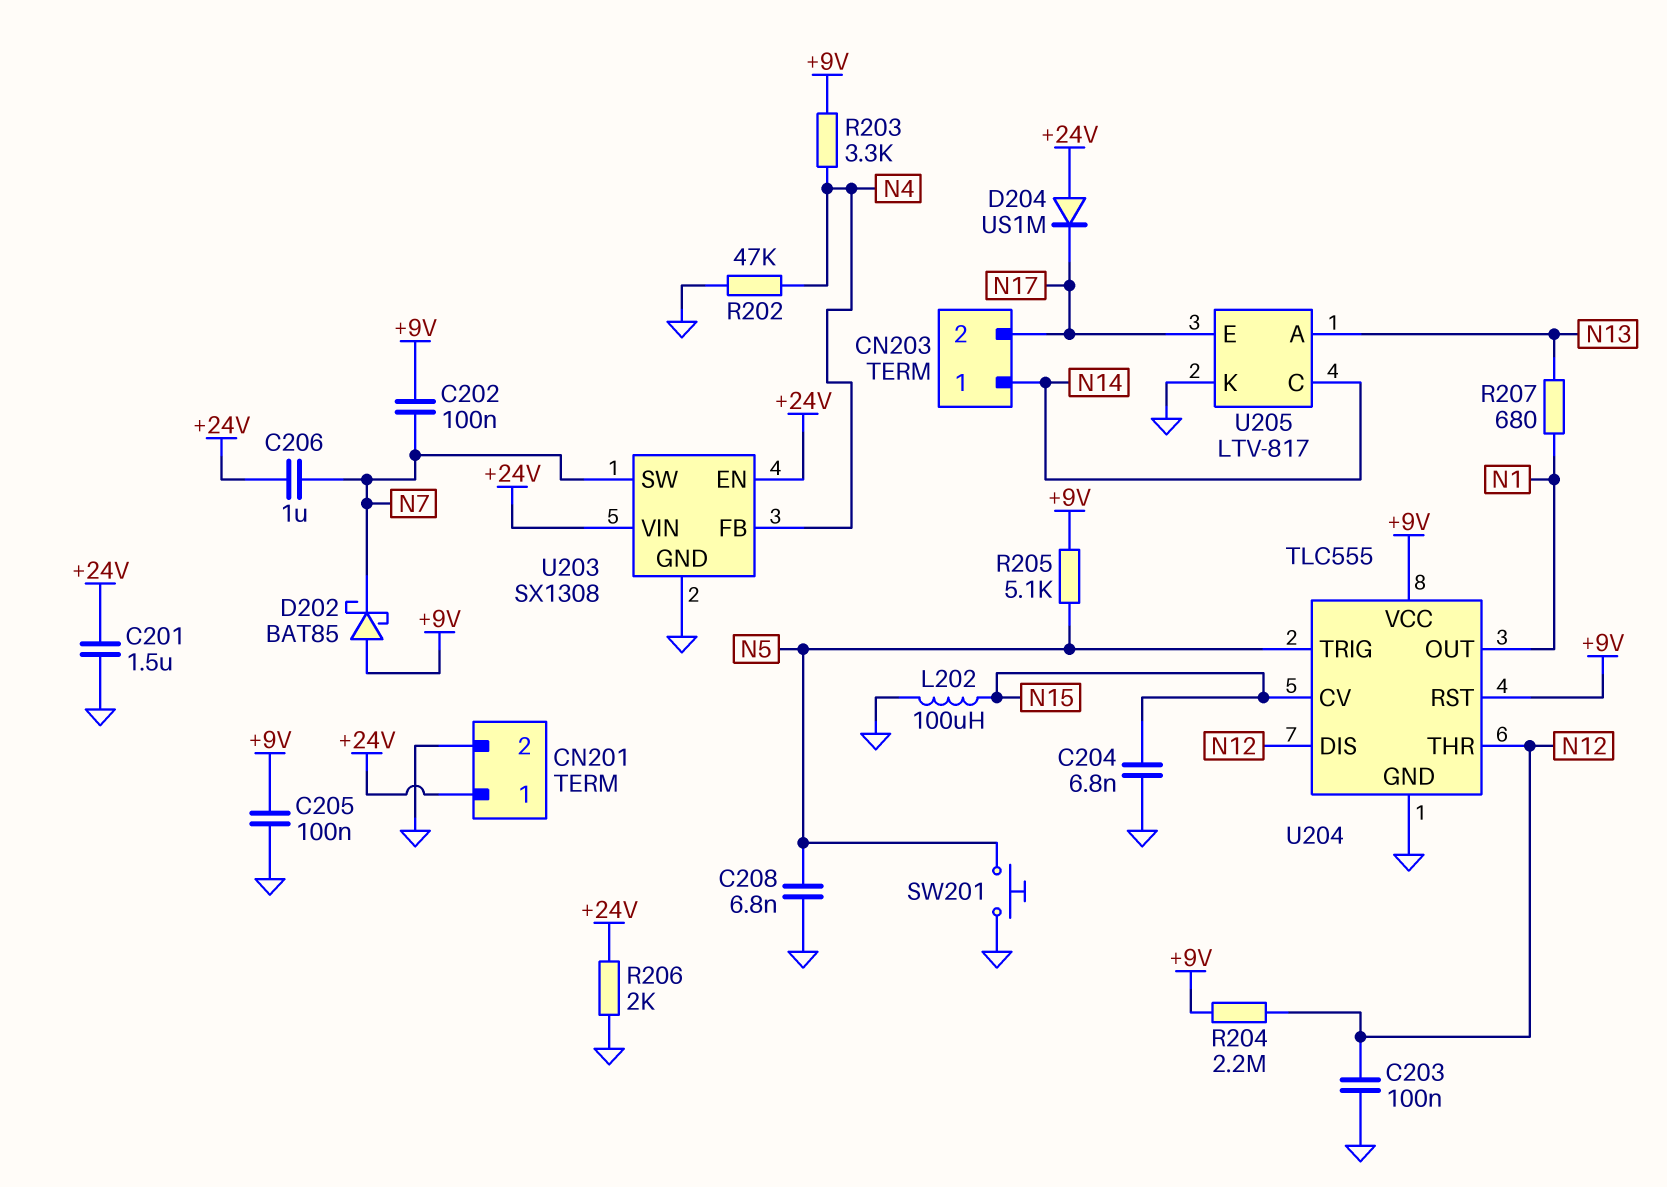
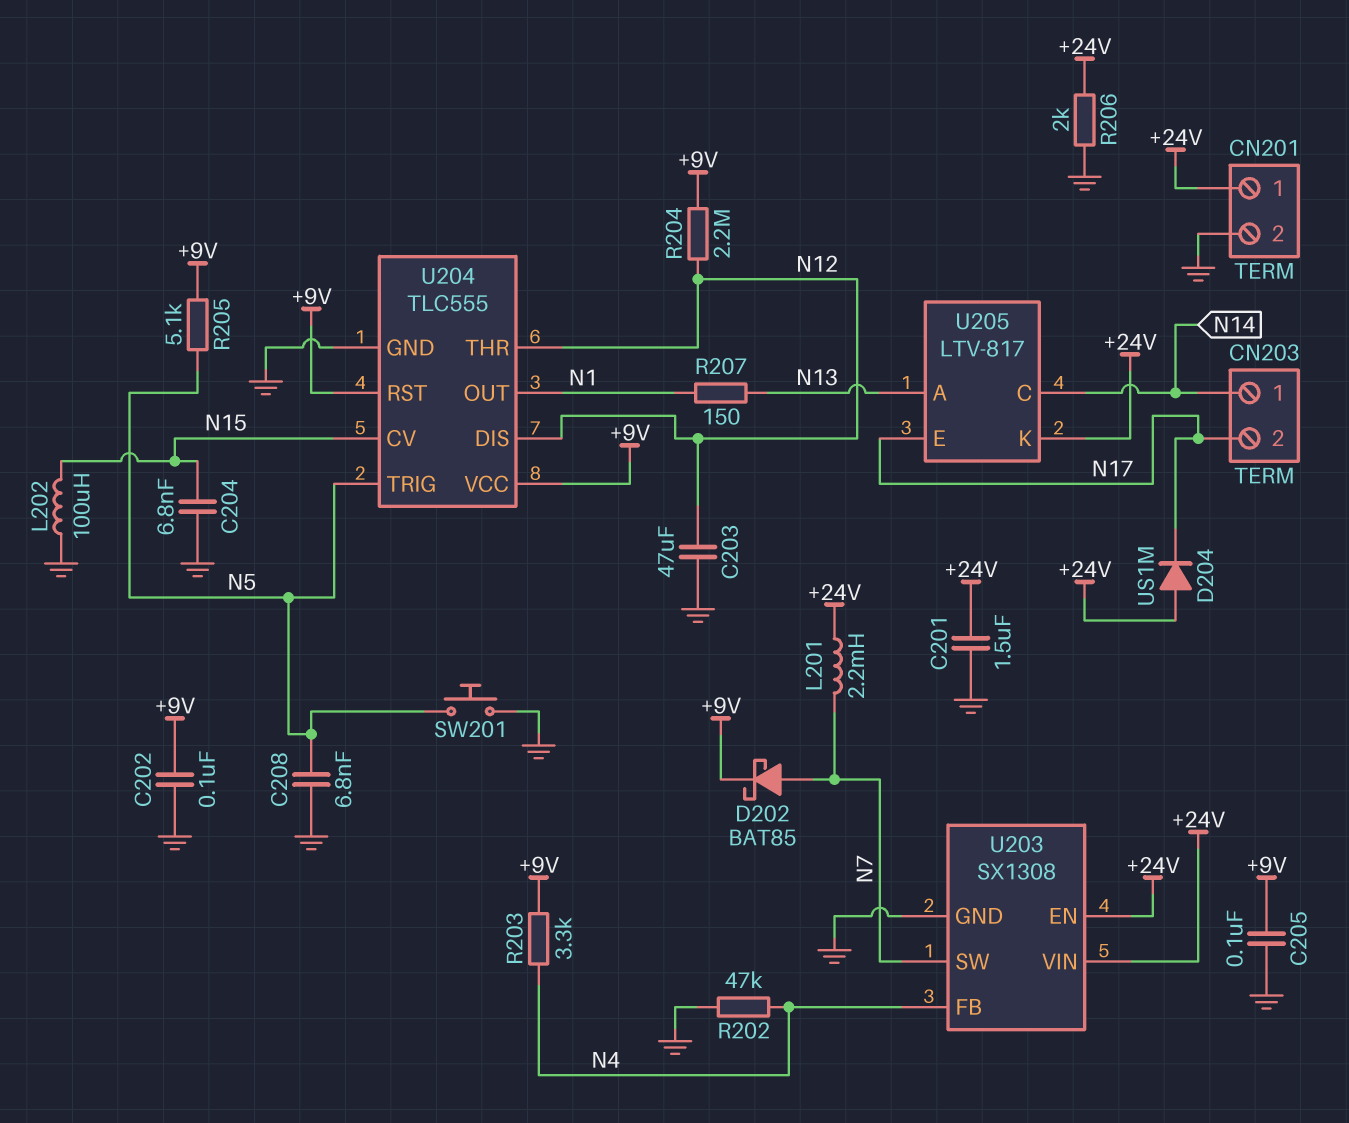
C202: 100nF (+9V, N7) -> 100nF (+9V, GND)
C203: 100nF (GND, N12) -> 47uF (GND, N12)
C206: 1uF (+24V, N7) -> none
D202: schottky BAT85 (A +9V, K N7) -> schottky BAT85 (A N7, K +9V)
L201: none -> 2.2mH (+24V, N7)
R207: 680 (N1, N13) -> 150 (N1, N13)
U205 pin K: GND -> +24V

